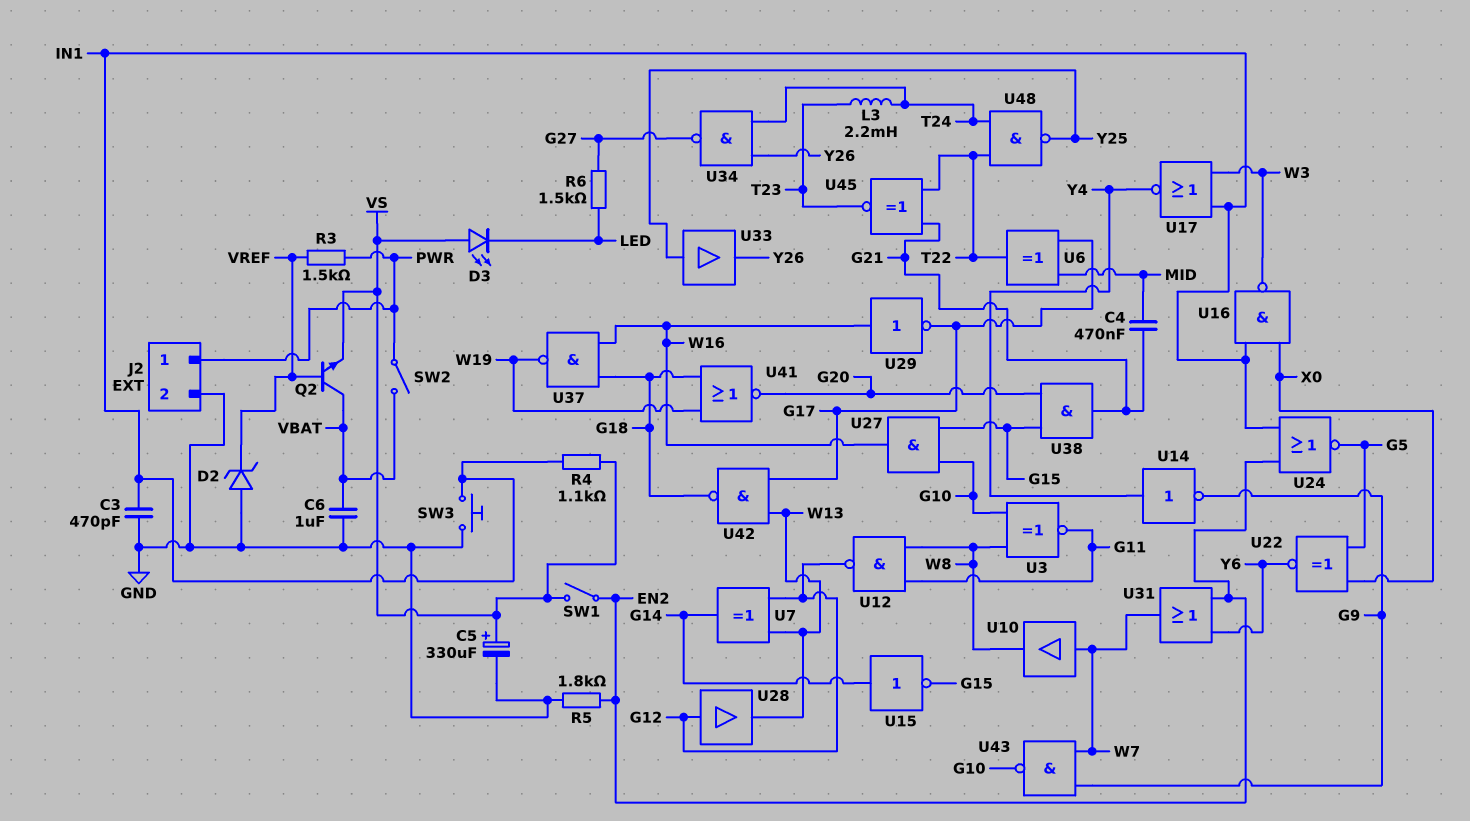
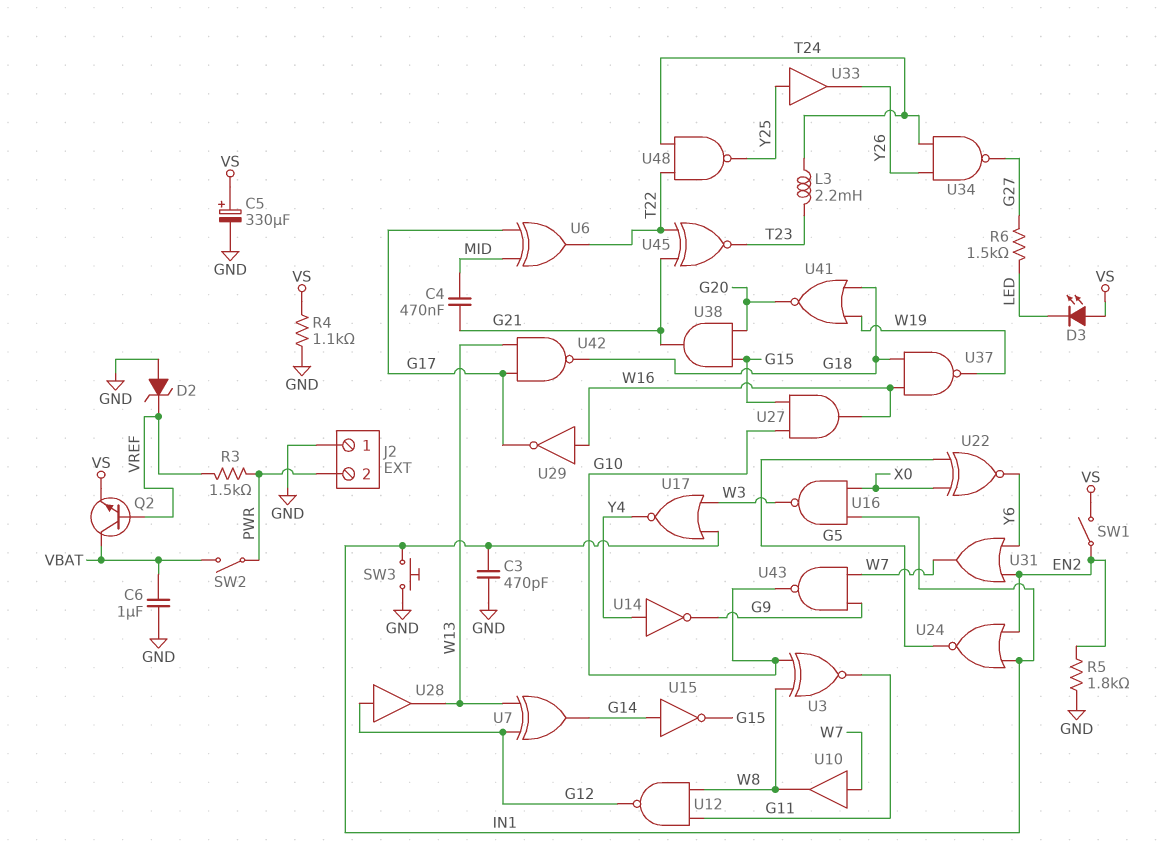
J2 pin 1: PWR -> GND
J2 pin 2: GND -> PWR
R4: 1.1k (IN1, VS) -> 1.1k (GND, VS)

